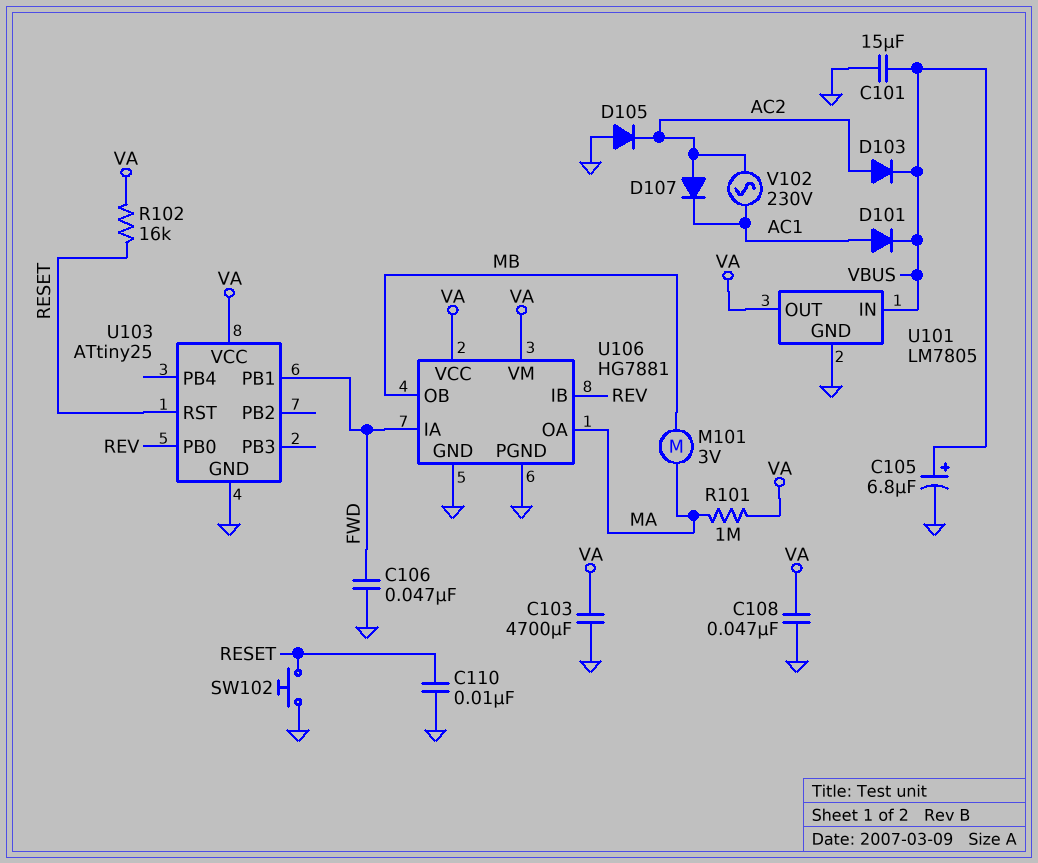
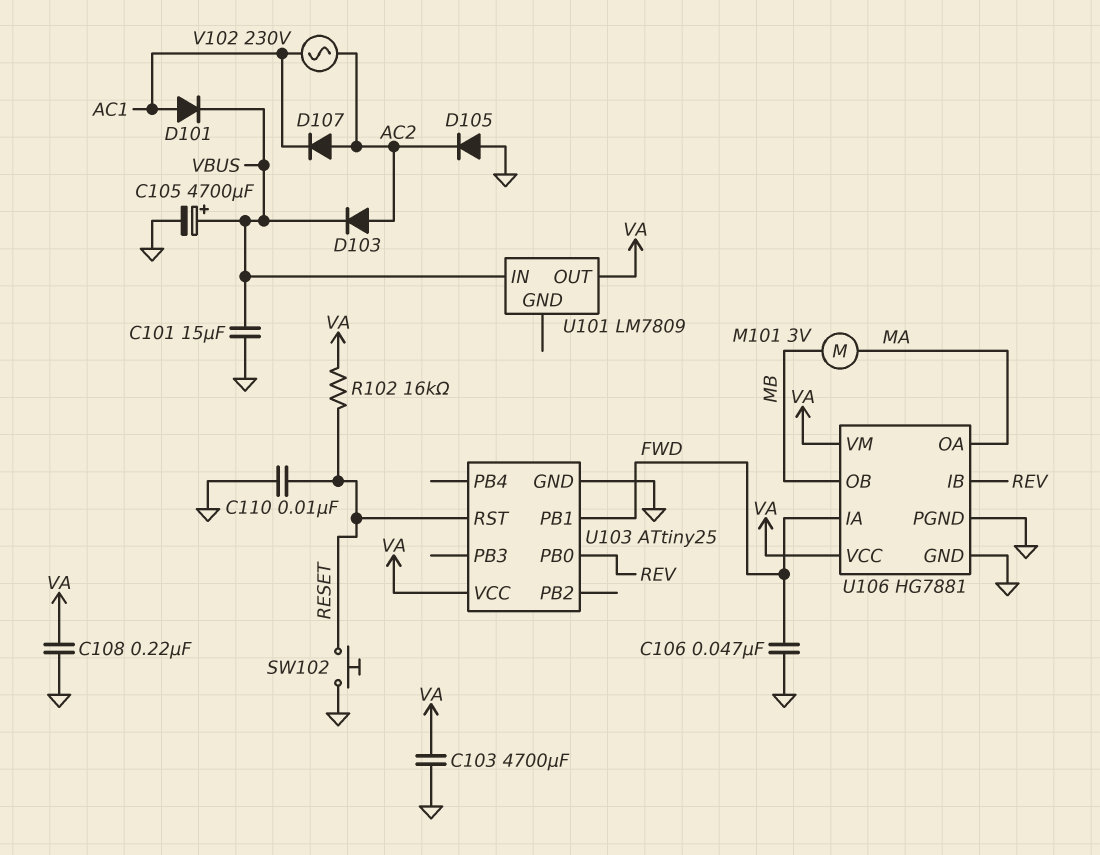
C105: 6.8uF (plus VBUS, minus GND) -> 4700uF (plus VBUS, minus GND)
C108: 47nF (GND, VA) -> 220nF (GND, VA)
R101: 1M (MA, VA) -> none
U101: LM7805 -> LM7809
U101 pin GND: GND -> none

